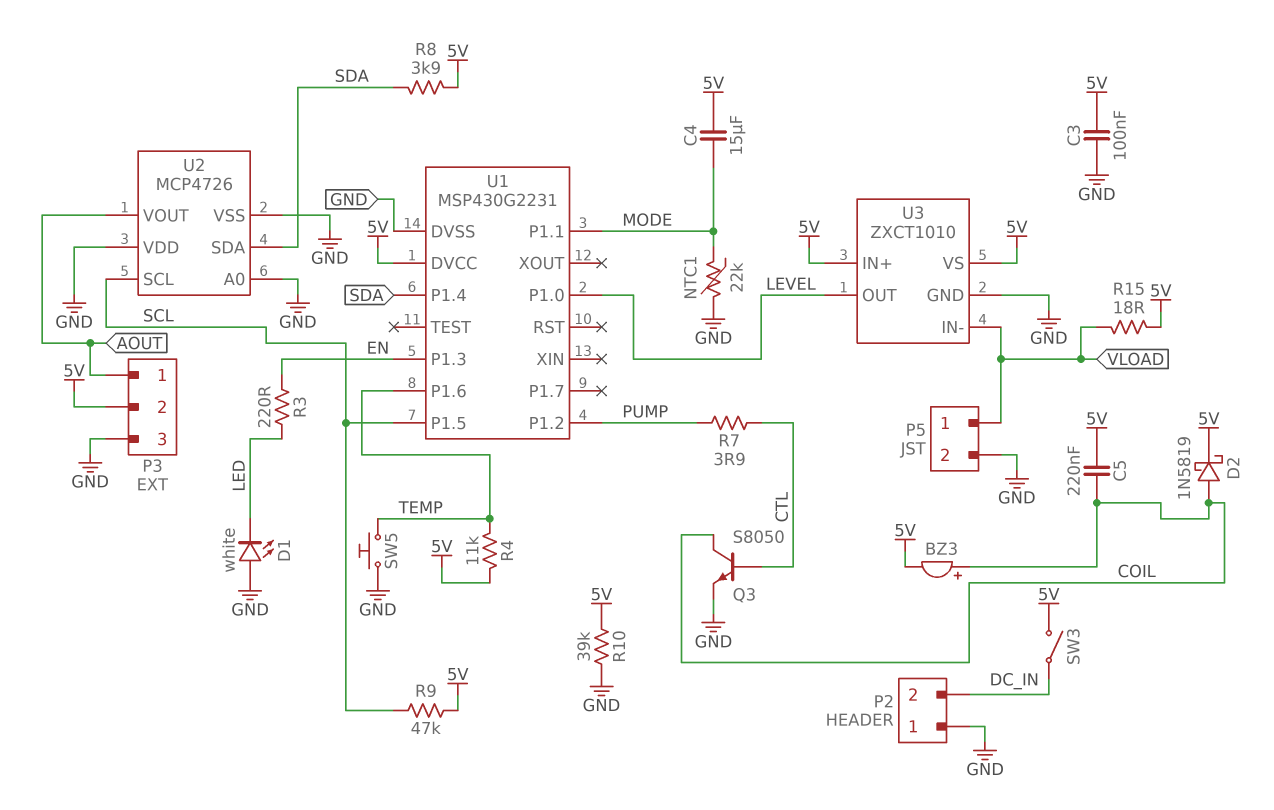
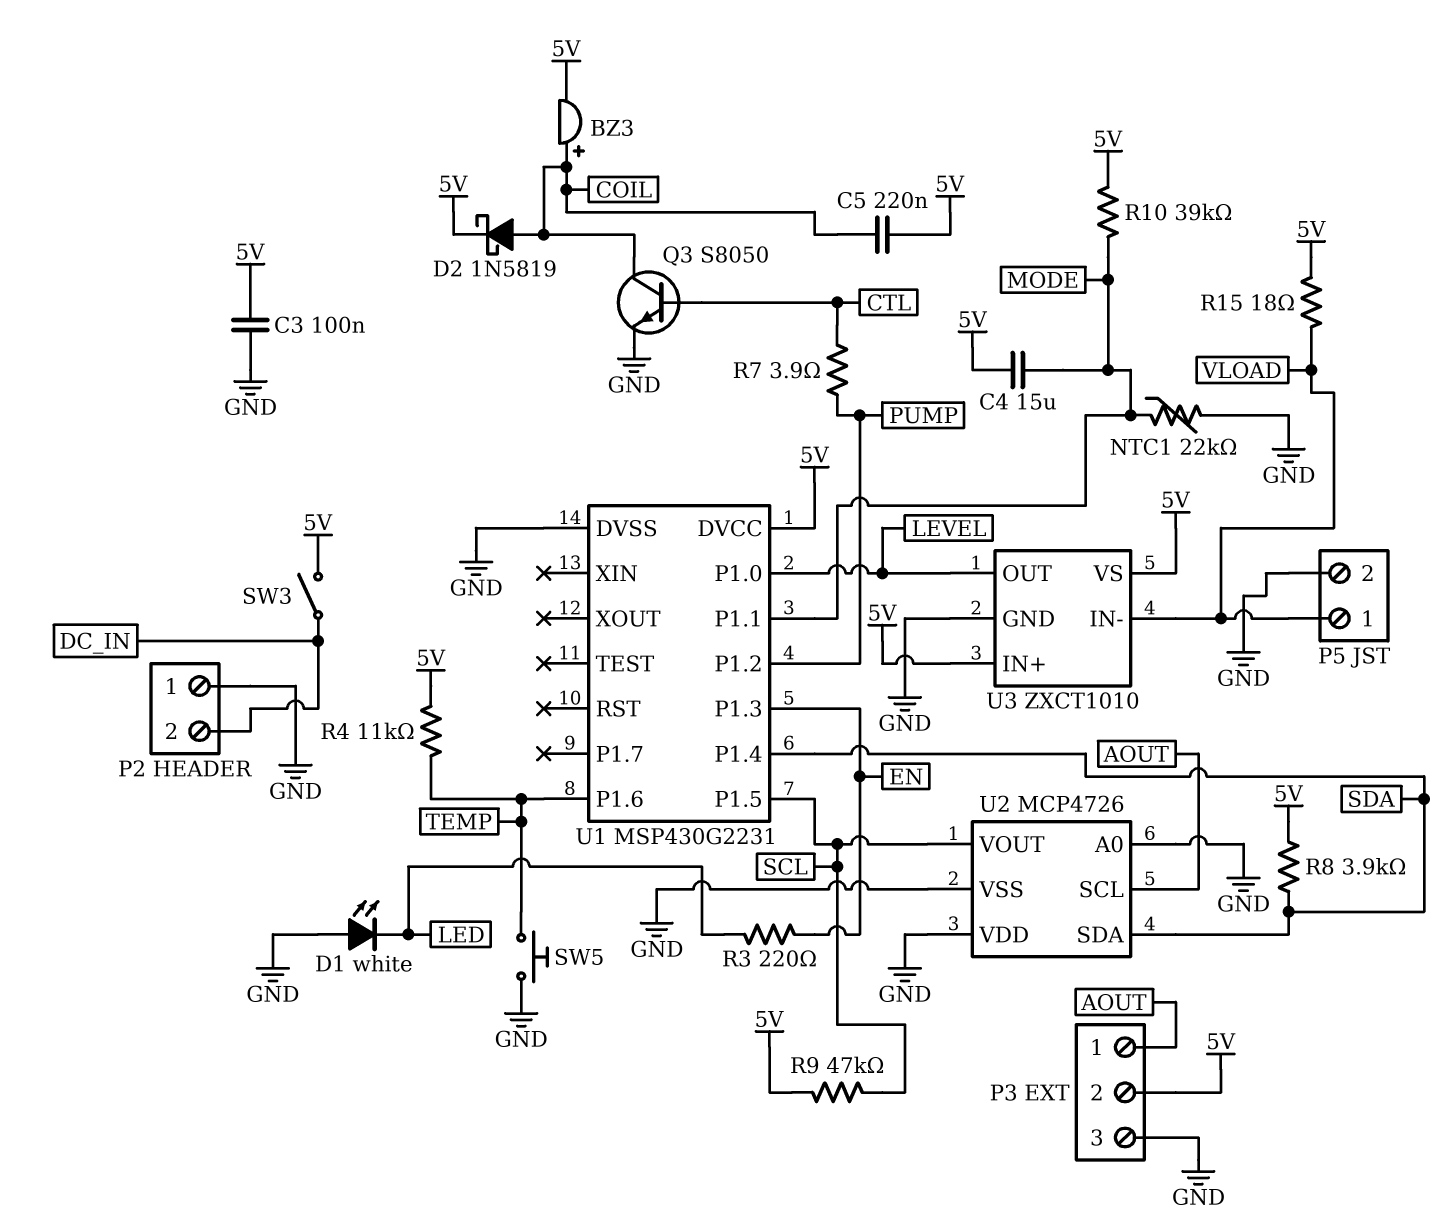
R10: 39k (5V, GND) -> 39k (5V, MODE)
U2 pin SCL: SCL -> AOUT
U2 pin VOUT: AOUT -> SCL

